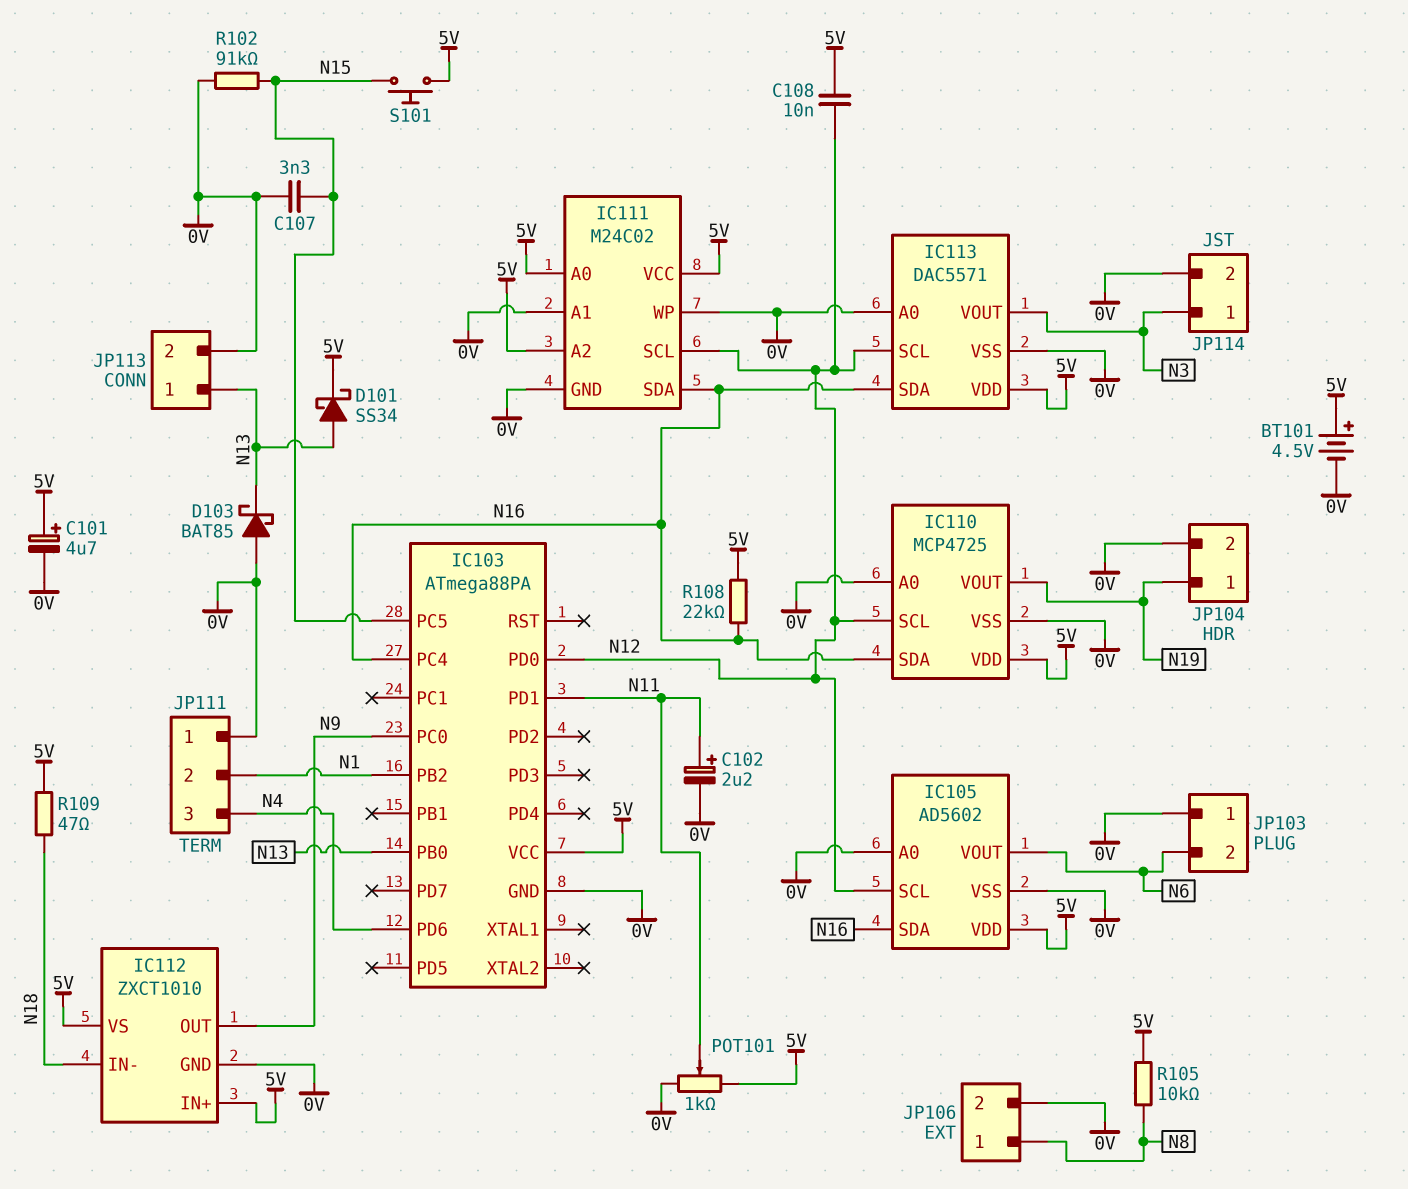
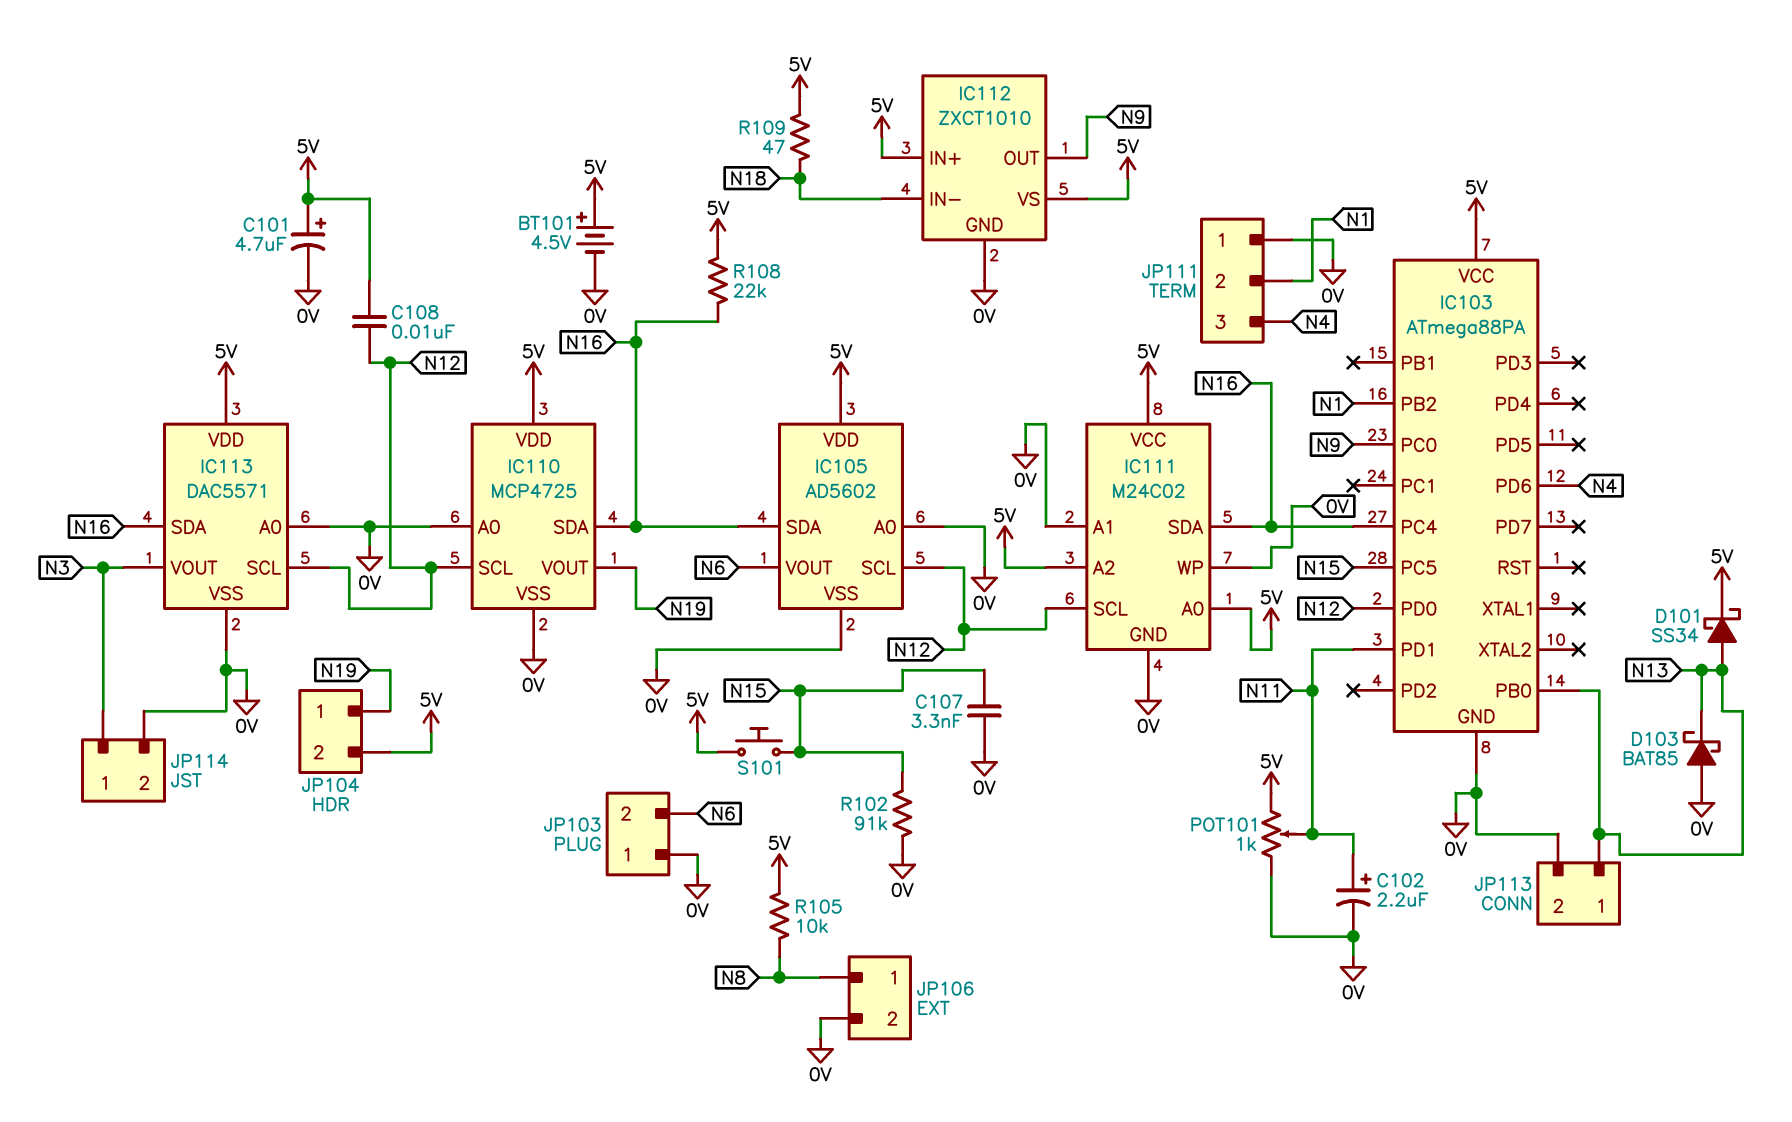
JP104 pin 2: 0V -> 5V

